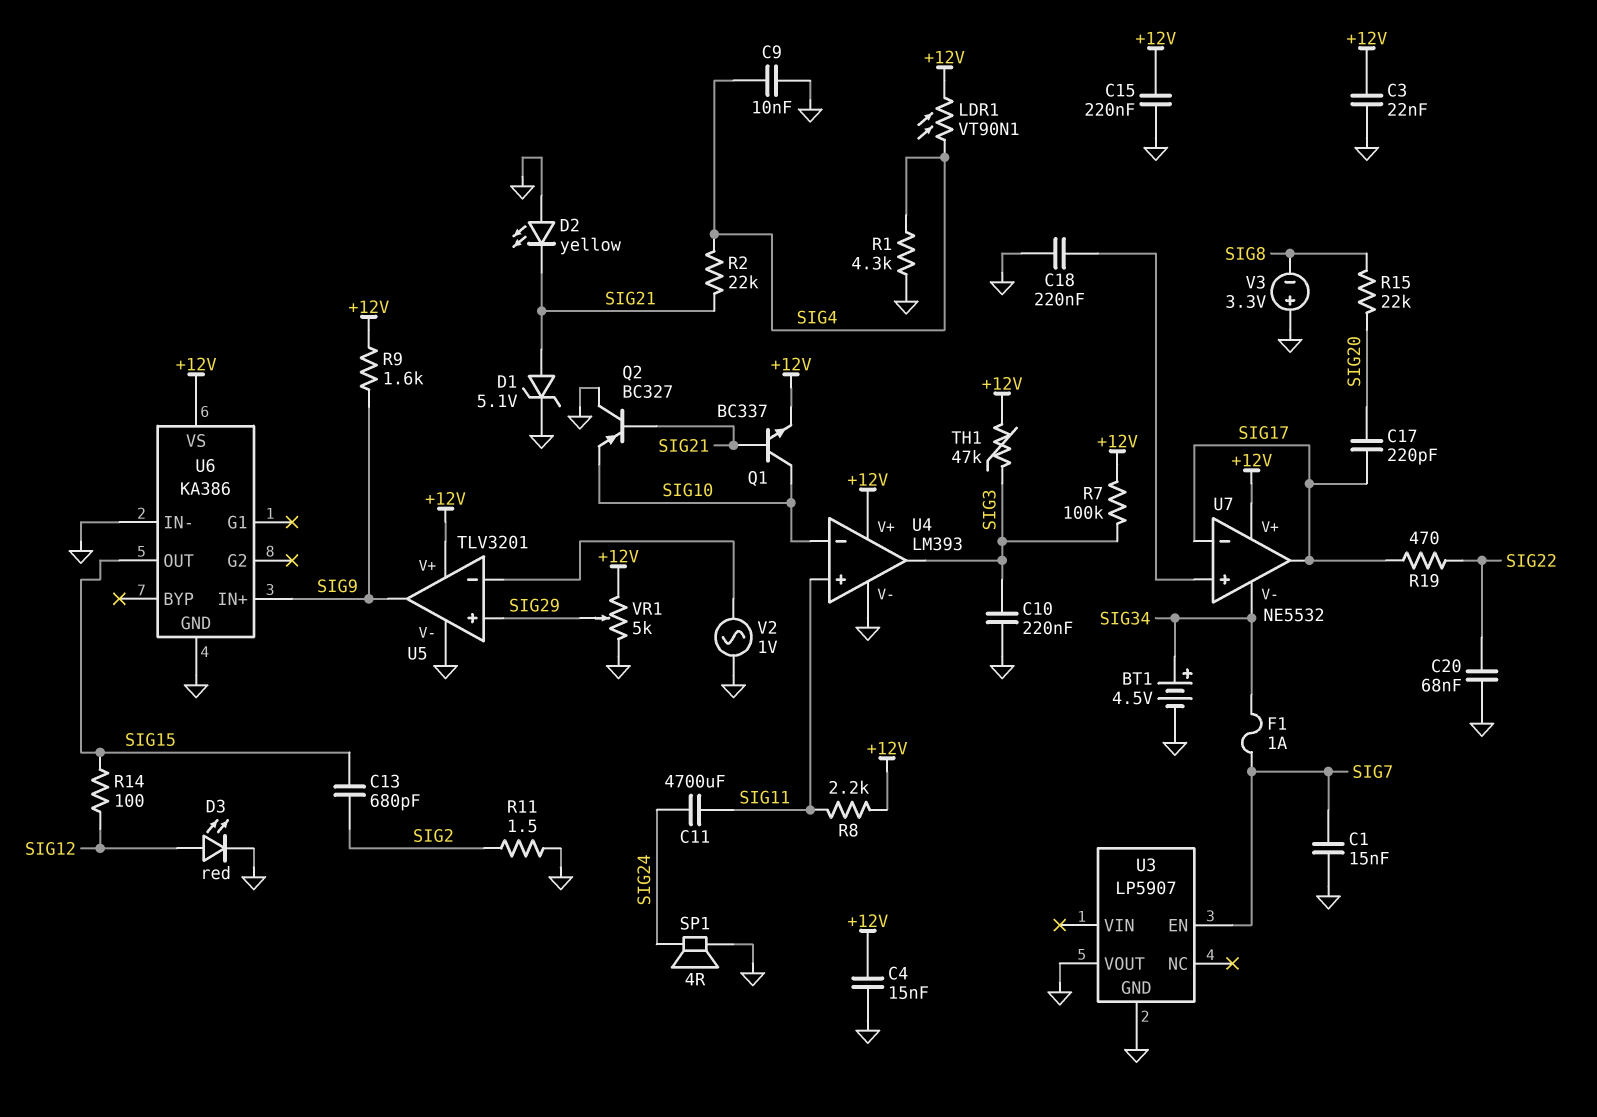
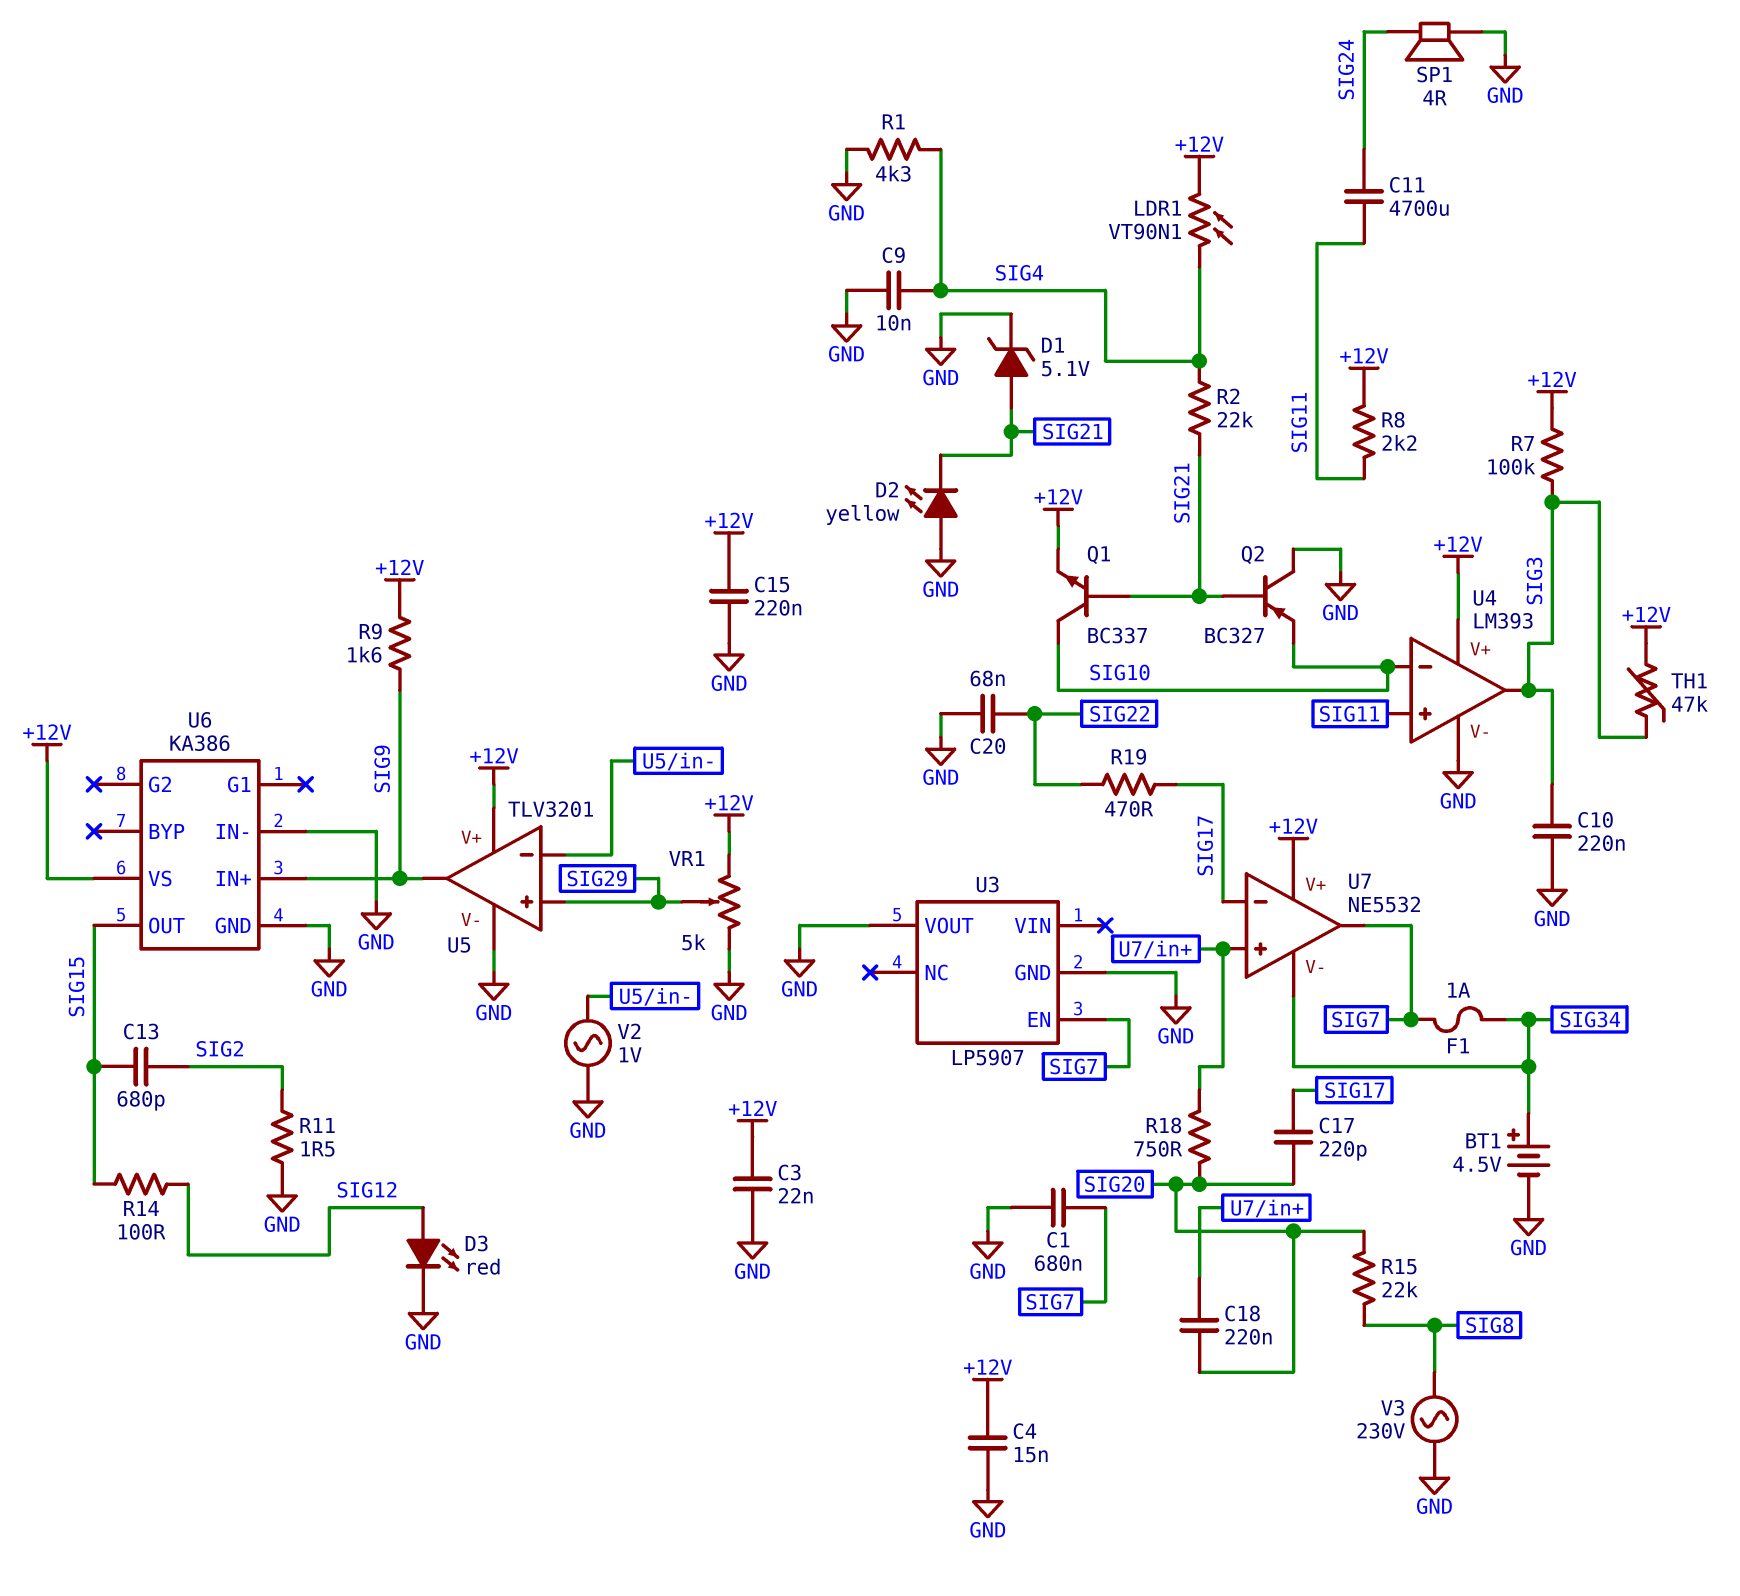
C1: 15nF (GND, SIG7) -> 680nF (GND, SIG7)
C18: 220nF (GND, U7/in+) -> 220nF (SIG20, U7/in+)
R18: none -> 750 (SIG20, U7/in+)
U7 pin out: SIG17 -> SIG7
V3: 3.3V (plus GND, minus SIG8) -> AC 230V (GND, SIG8)

